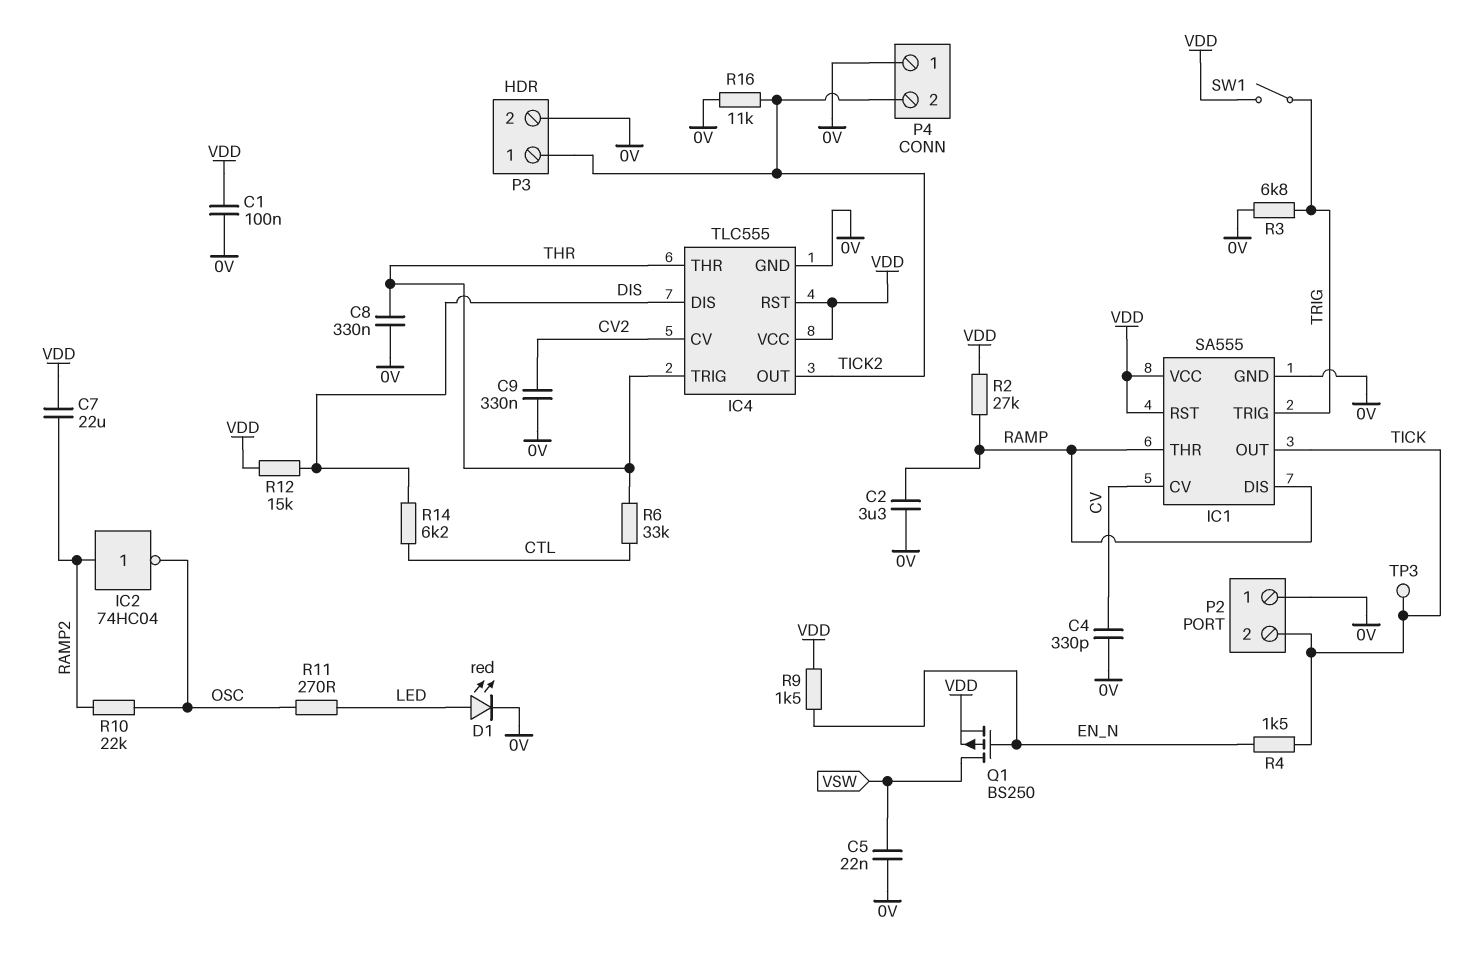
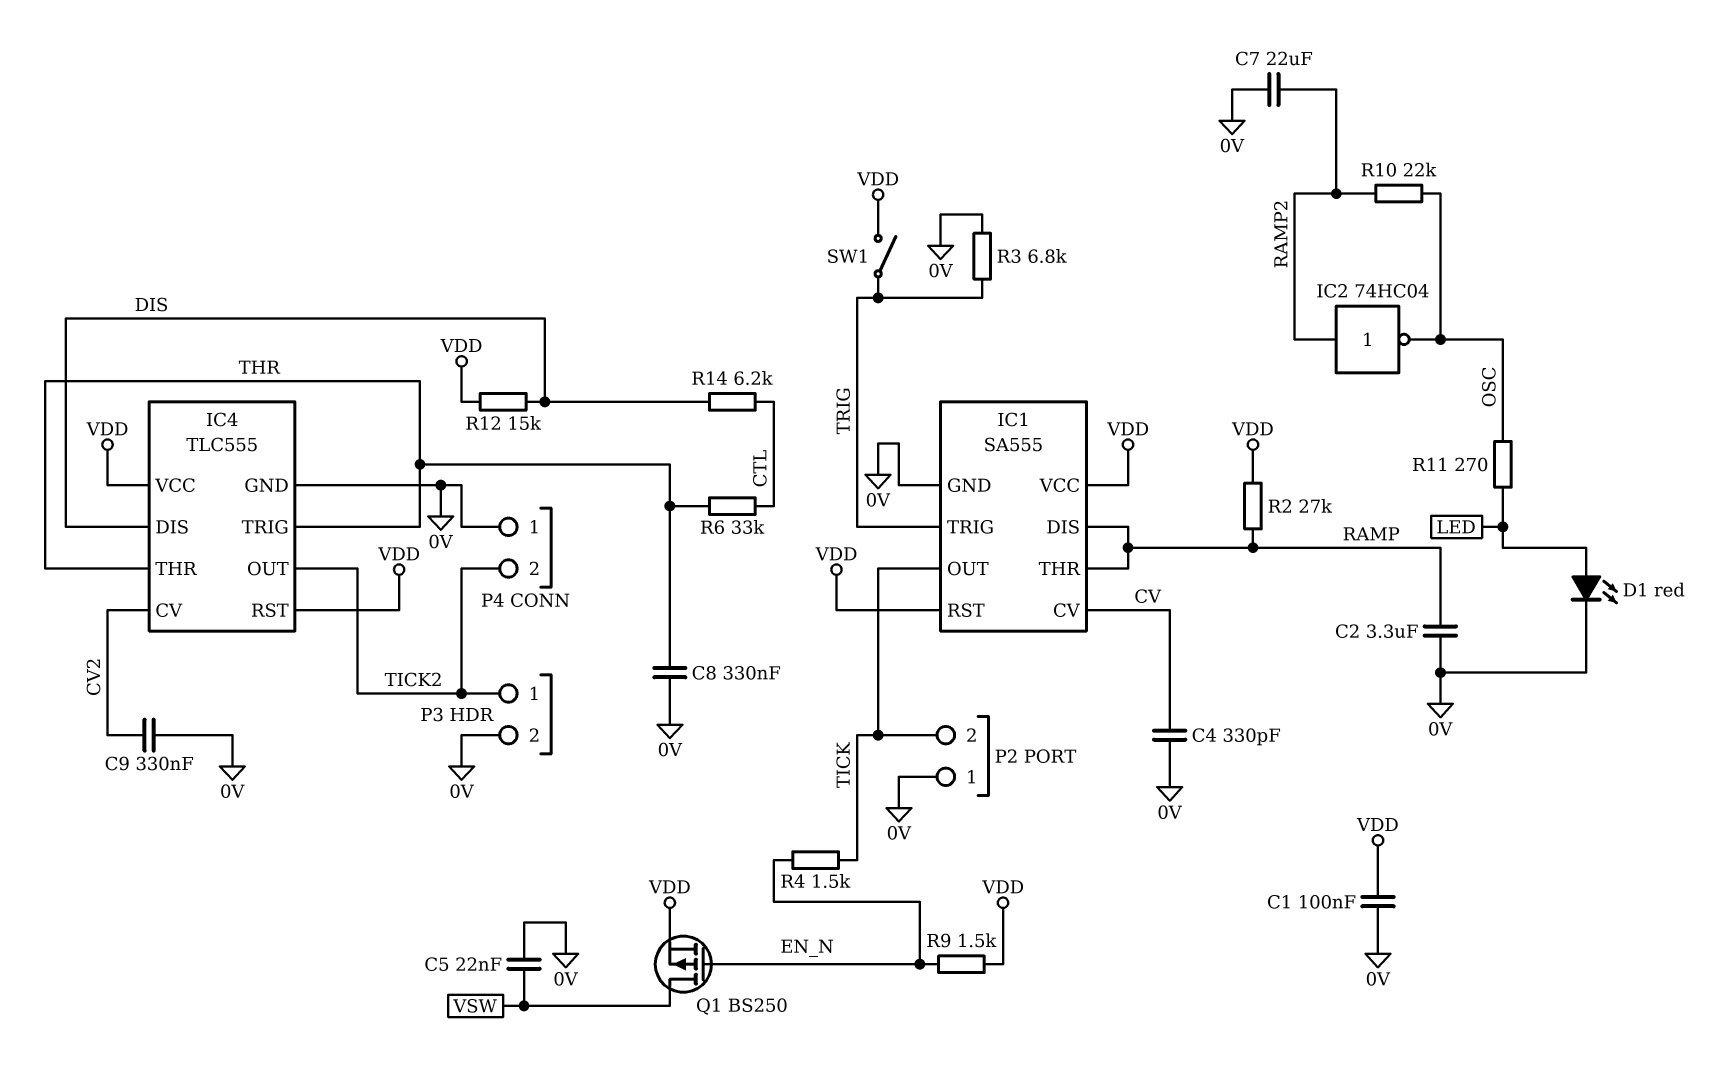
C7: 22uF (RAMP2, VDD) -> 22uF (0V, RAMP2)
R16: 11k (0V, TICK2) -> none
TP3: test point (TICK) -> none

